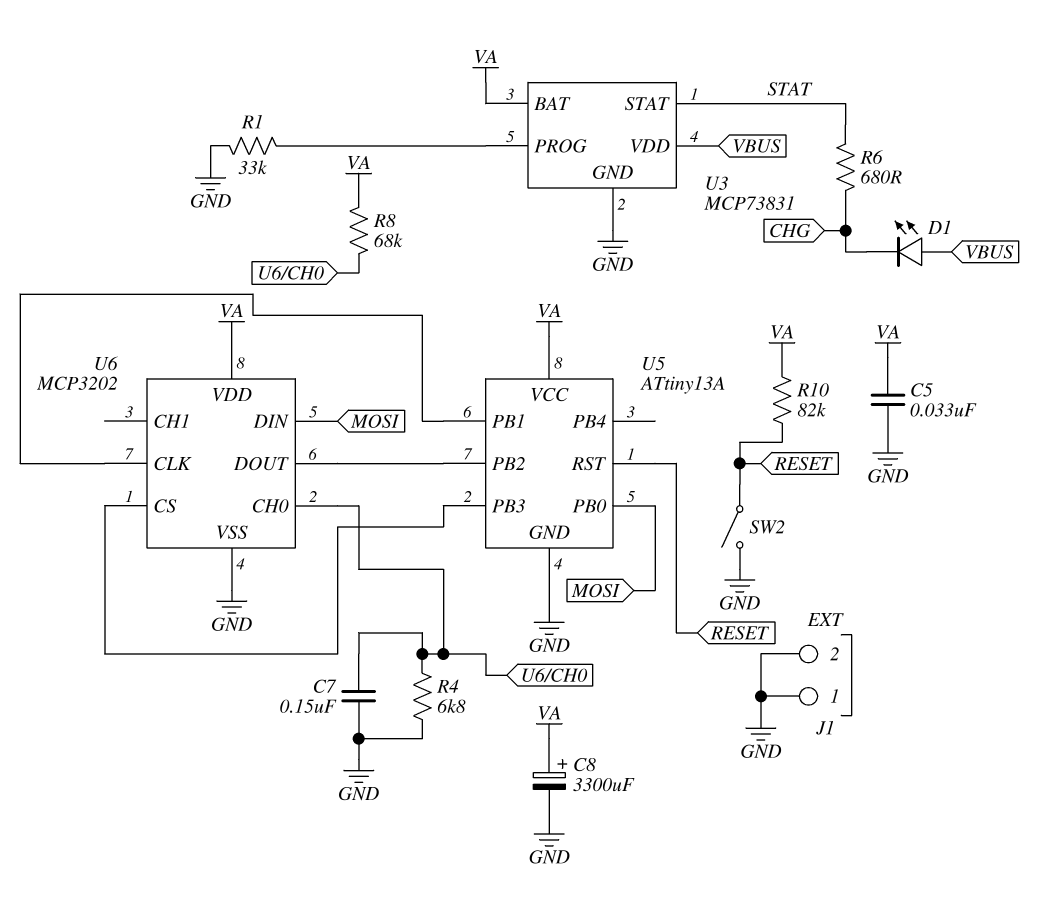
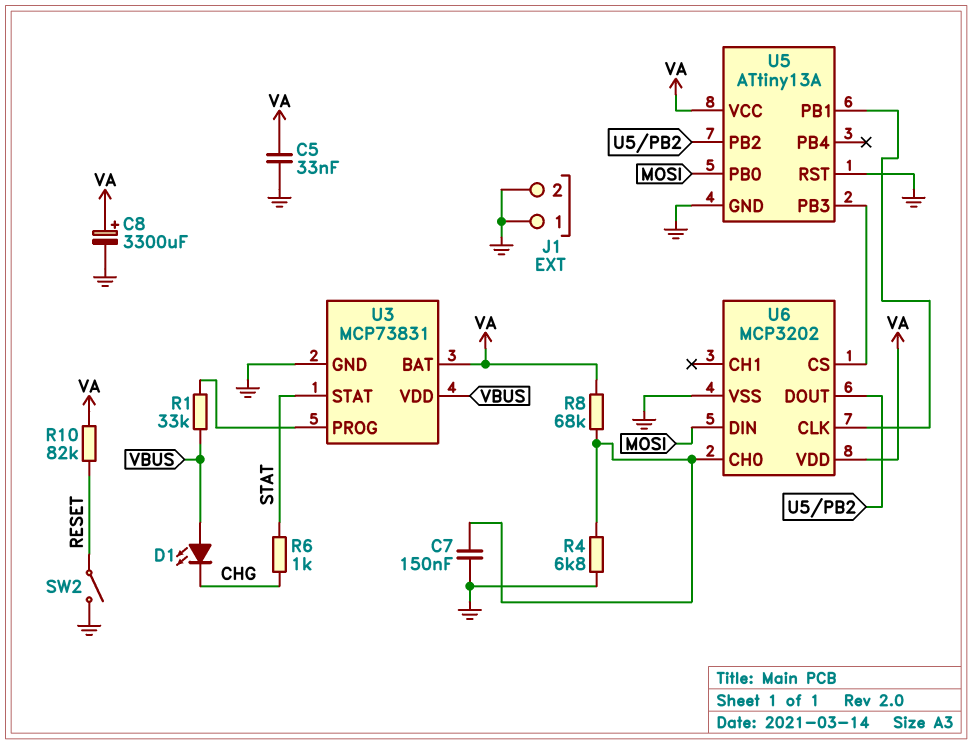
R1: 33k (GND, U3/PROG) -> 33k (U3/PROG, VBUS)
R6: 680 (CHG, STAT) -> 1k (CHG, STAT)
U5 pin RST: RESET -> GND

